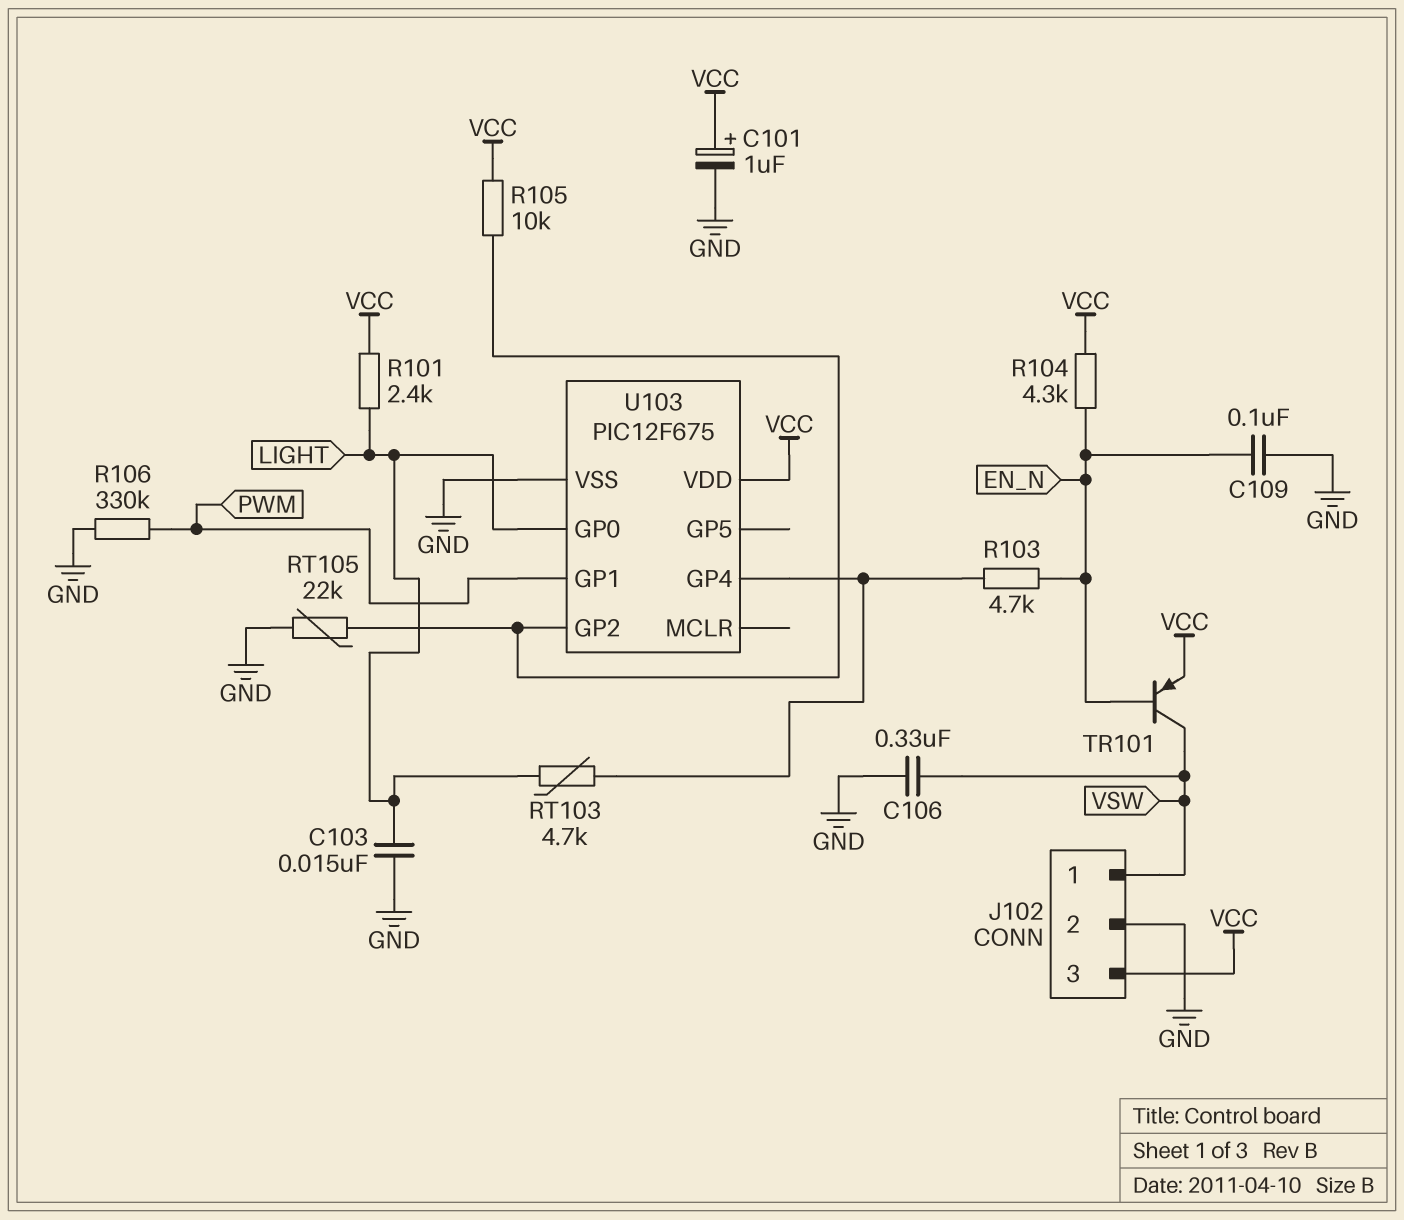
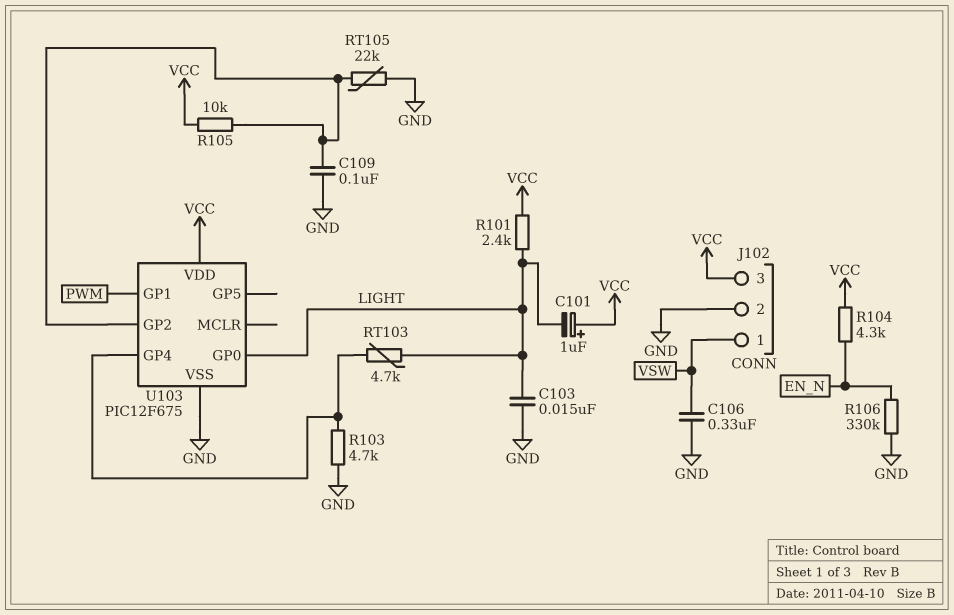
C101: 1uF (plus VCC, minus GND) -> 1uF (plus VCC, minus LIGHT)
C109: 100nF (EN_N, GND) -> 100nF (GND, U103/GP2)
R103: 4.7k (EN_N, U103/GP4) -> 4.7k (GND, U103/GP4)
R106: 330k (GND, PWM) -> 330k (EN_N, GND)
TR101: PNP (B EN_N, C VSW, E VCC) -> none

